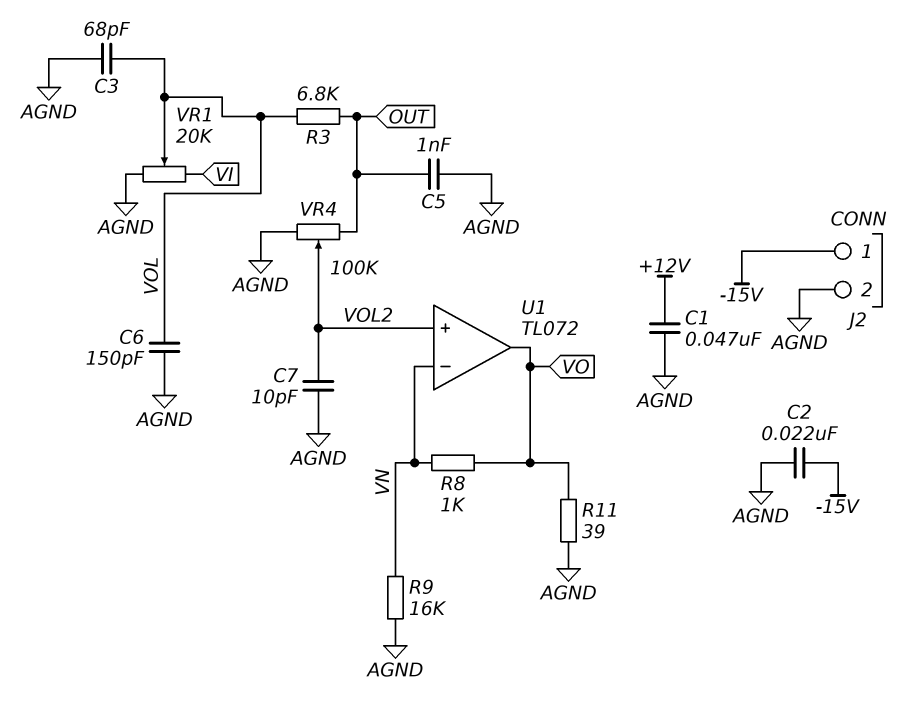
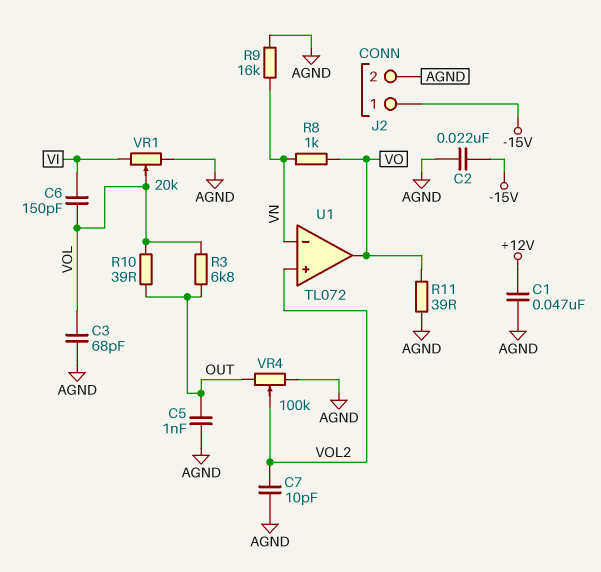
C6: 150pF (AGND, VOL) -> 150pF (VI, VOL)
R10: none -> 39 (OUT, VOL)

